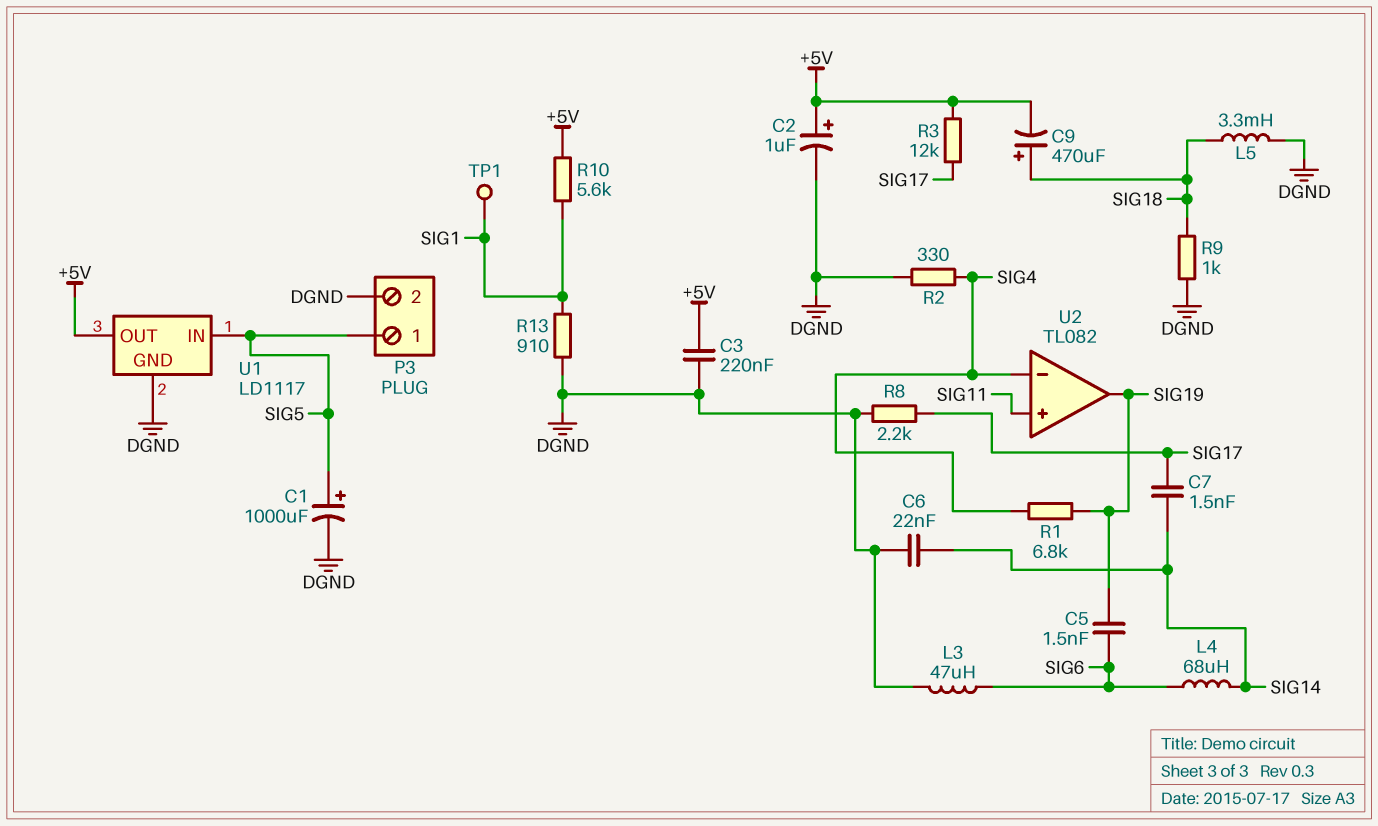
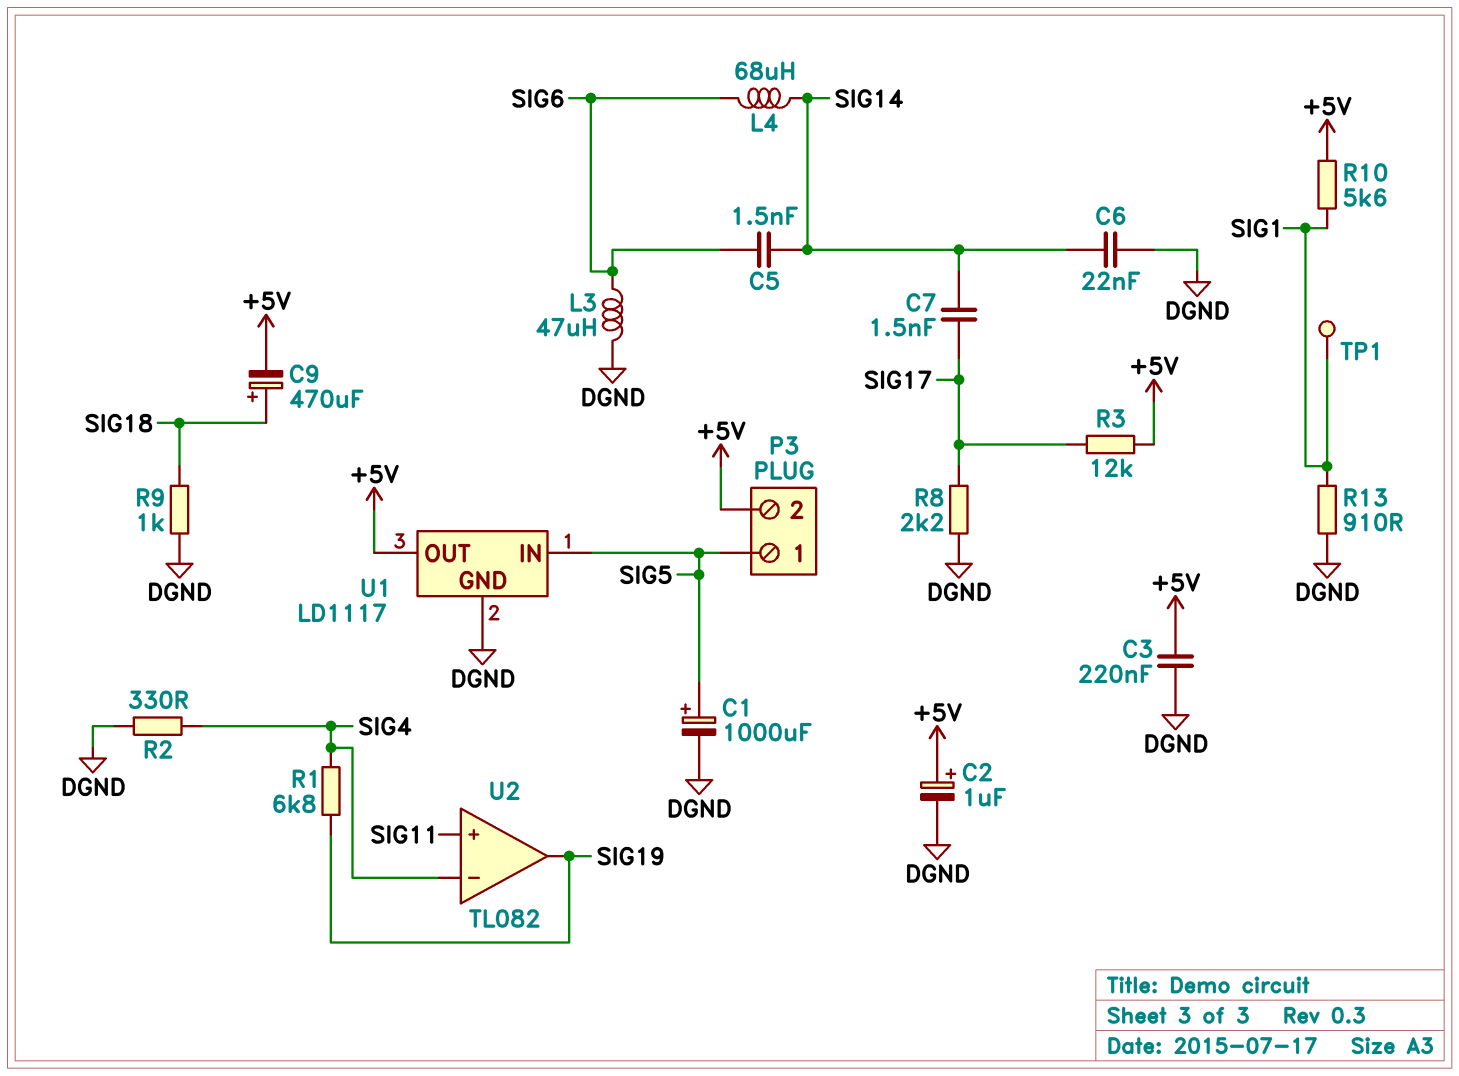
C5: 1.5nF (SIG6, SIG19) -> 1.5nF (SIG6, SIG14)
L5: 3.3mH (DGND, SIG18) -> none
P3 pin 2: DGND -> +5V

